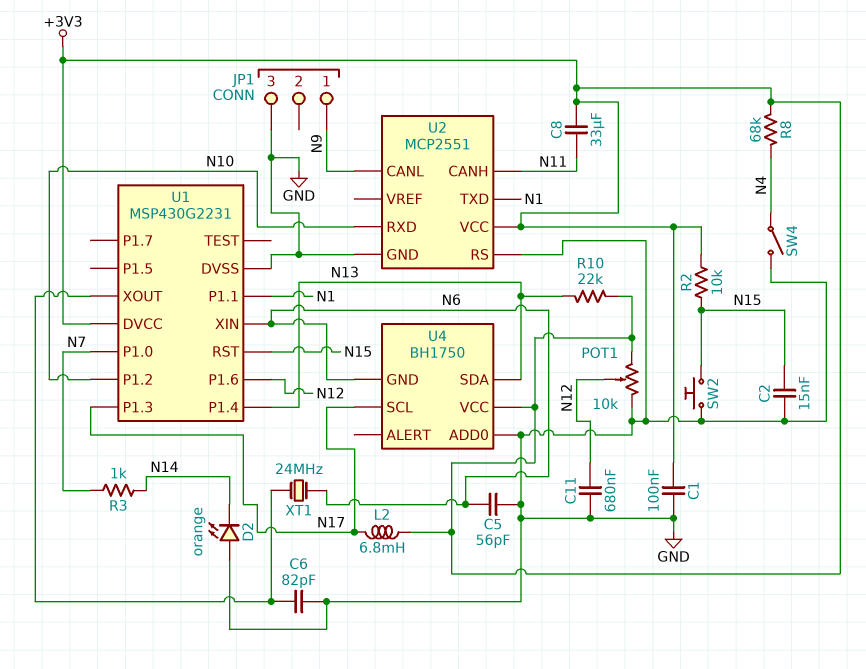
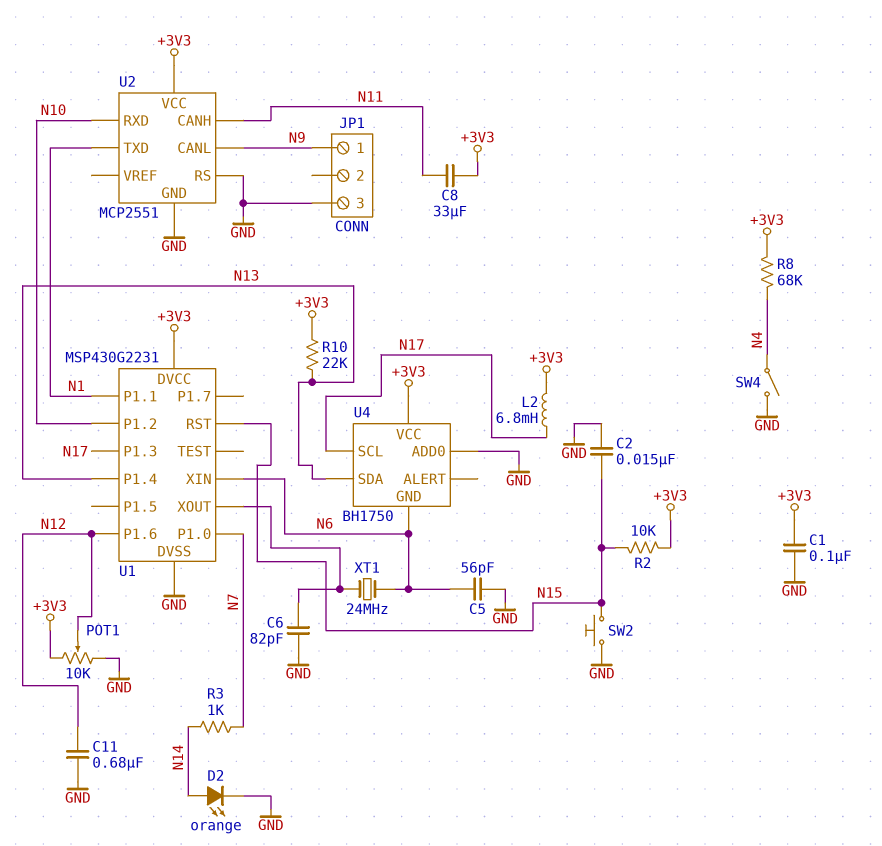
D2: LED orange (A GND, K N14) -> LED orange (A N14, K GND)

